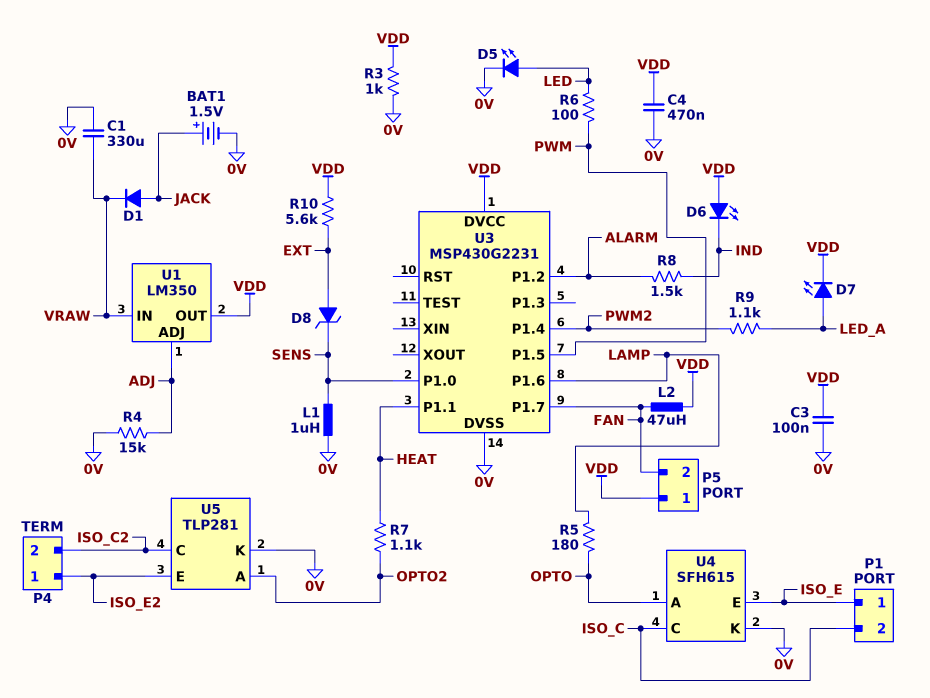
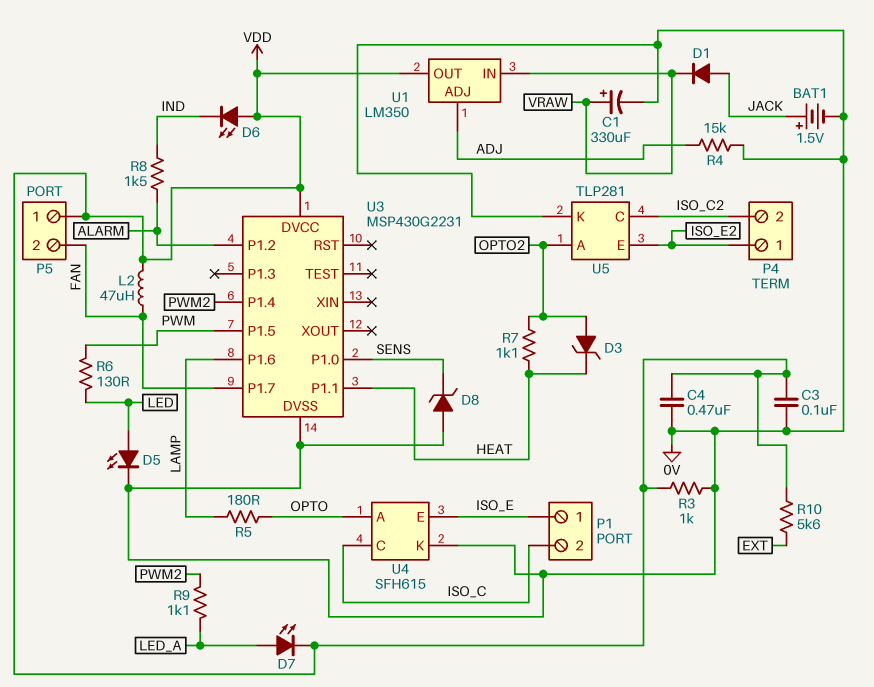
C1: 330uF (0V, VRAW) -> 330uF (plus VRAW, minus 0V)
D3: none -> zener (A OPTO2, K HEAT)
D8: zener (A EXT, K SENS) -> zener (A 0V, K SENS)
L1: 1uH (0V, SENS) -> none
R6: 100 (LED, PWM) -> 130 (LED, PWM)

